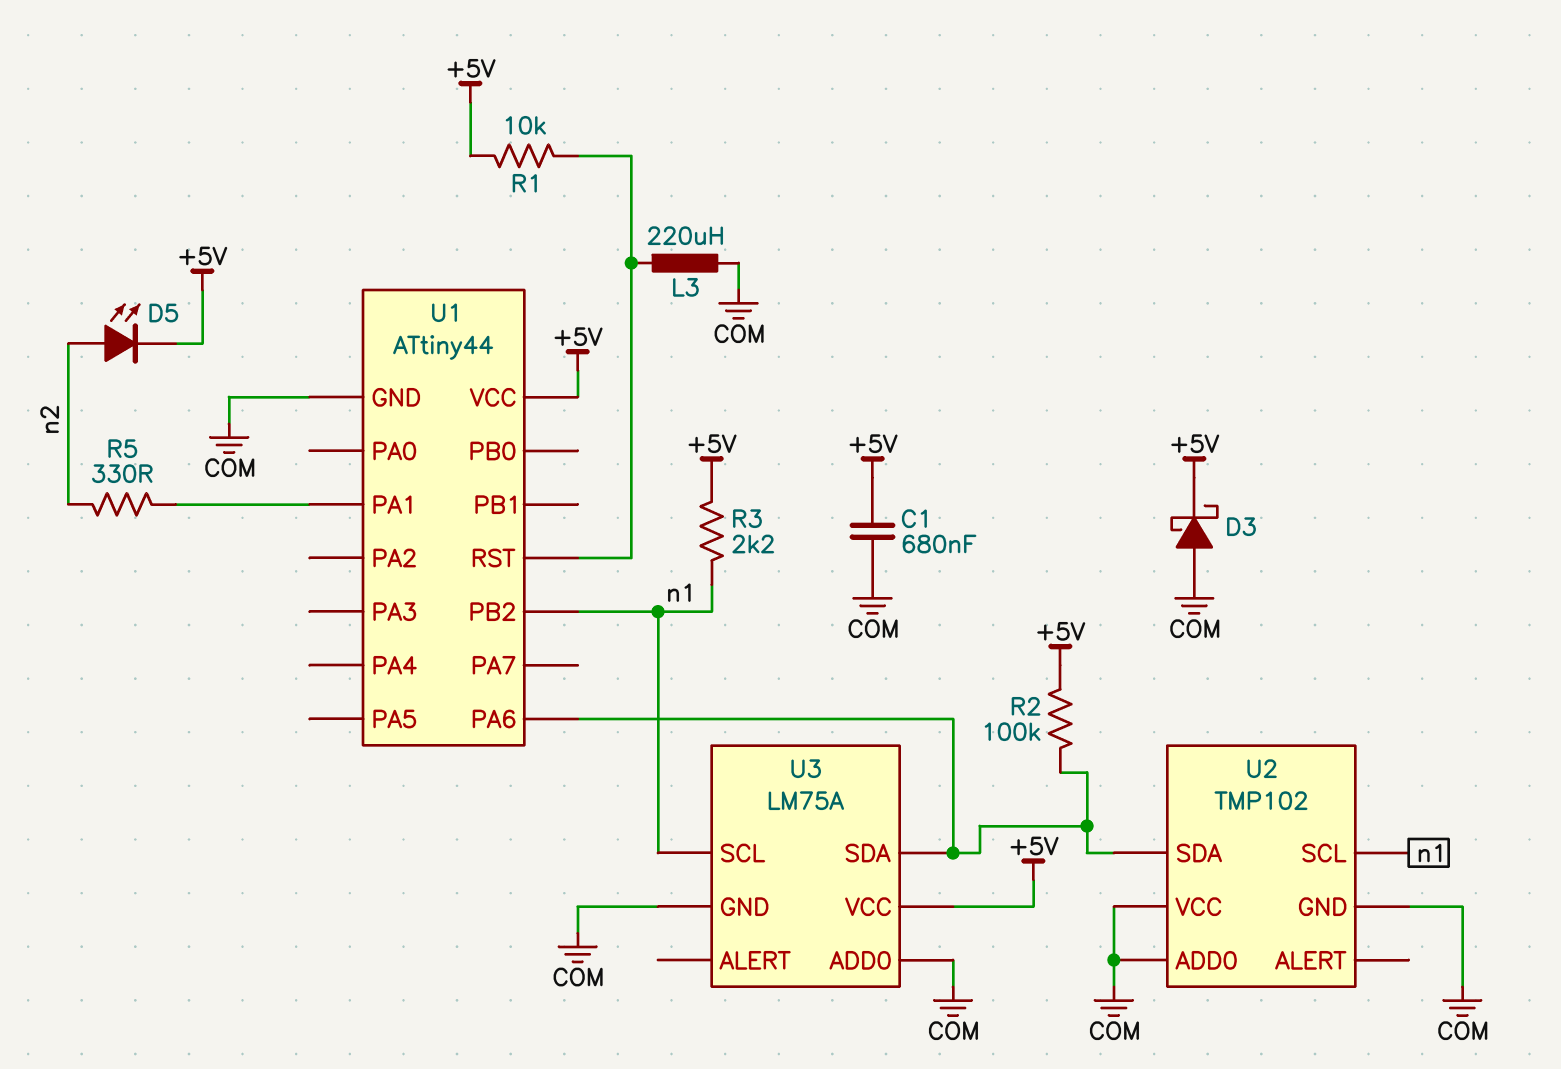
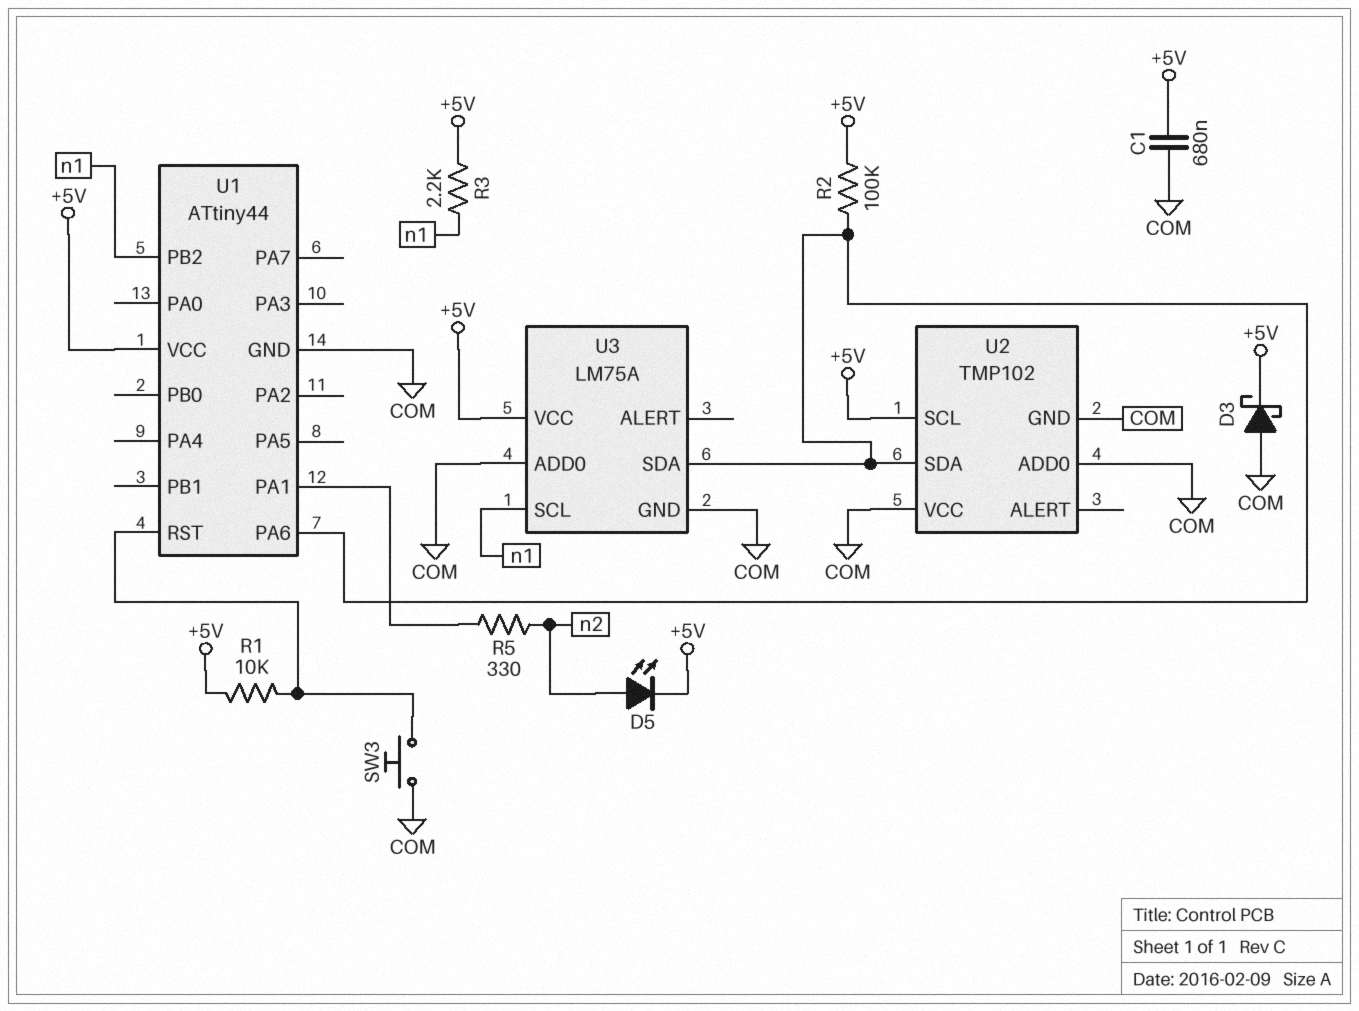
L3: 220uH (COM, U1/RST) -> none
SW3: none -> button (COM, U1/RST)
U2 pin SCL: n1 -> +5V

